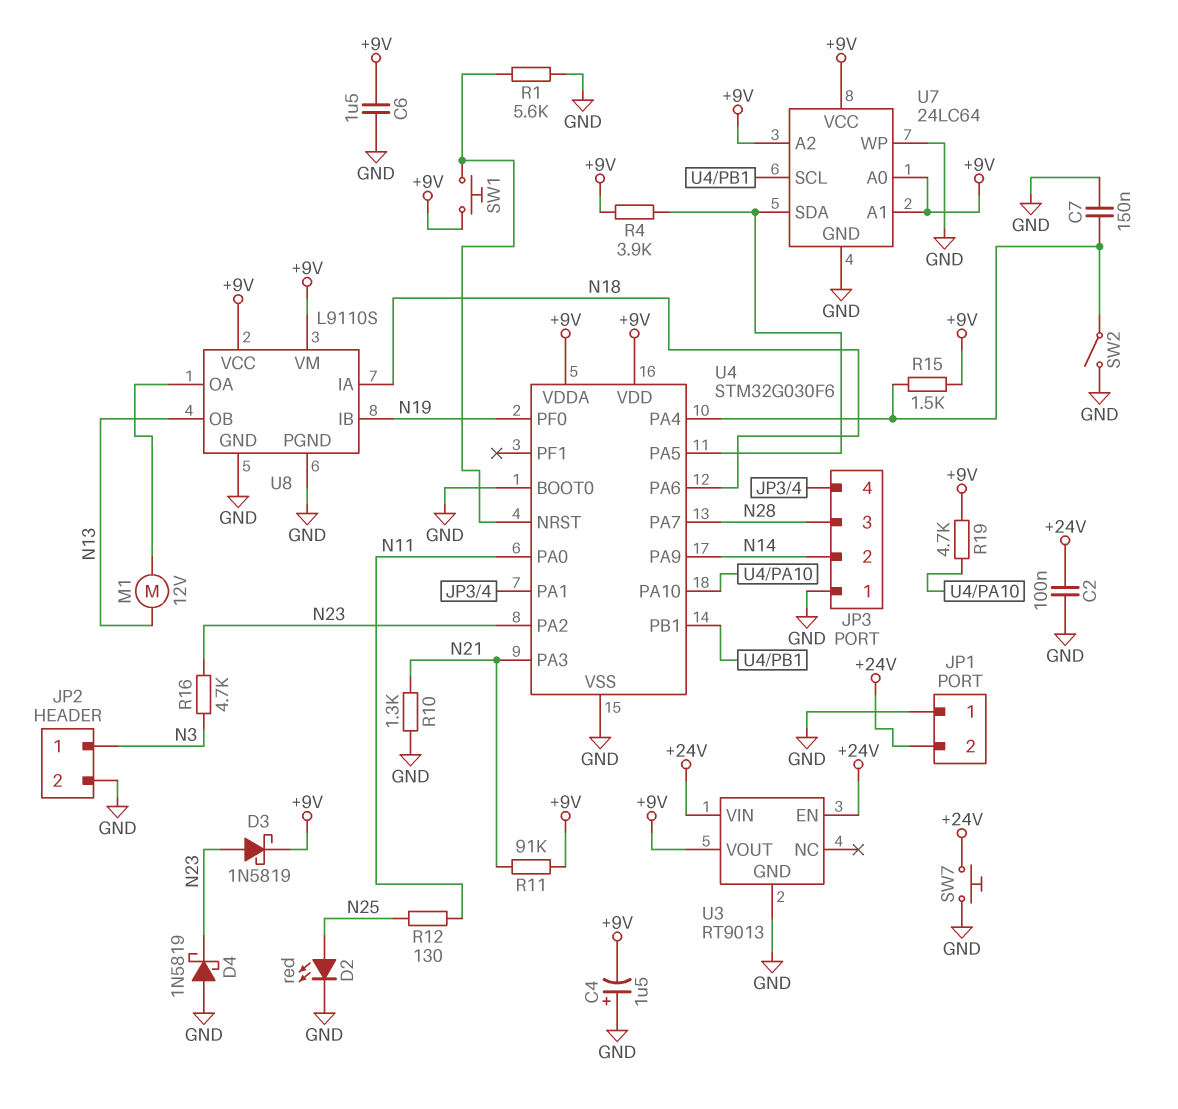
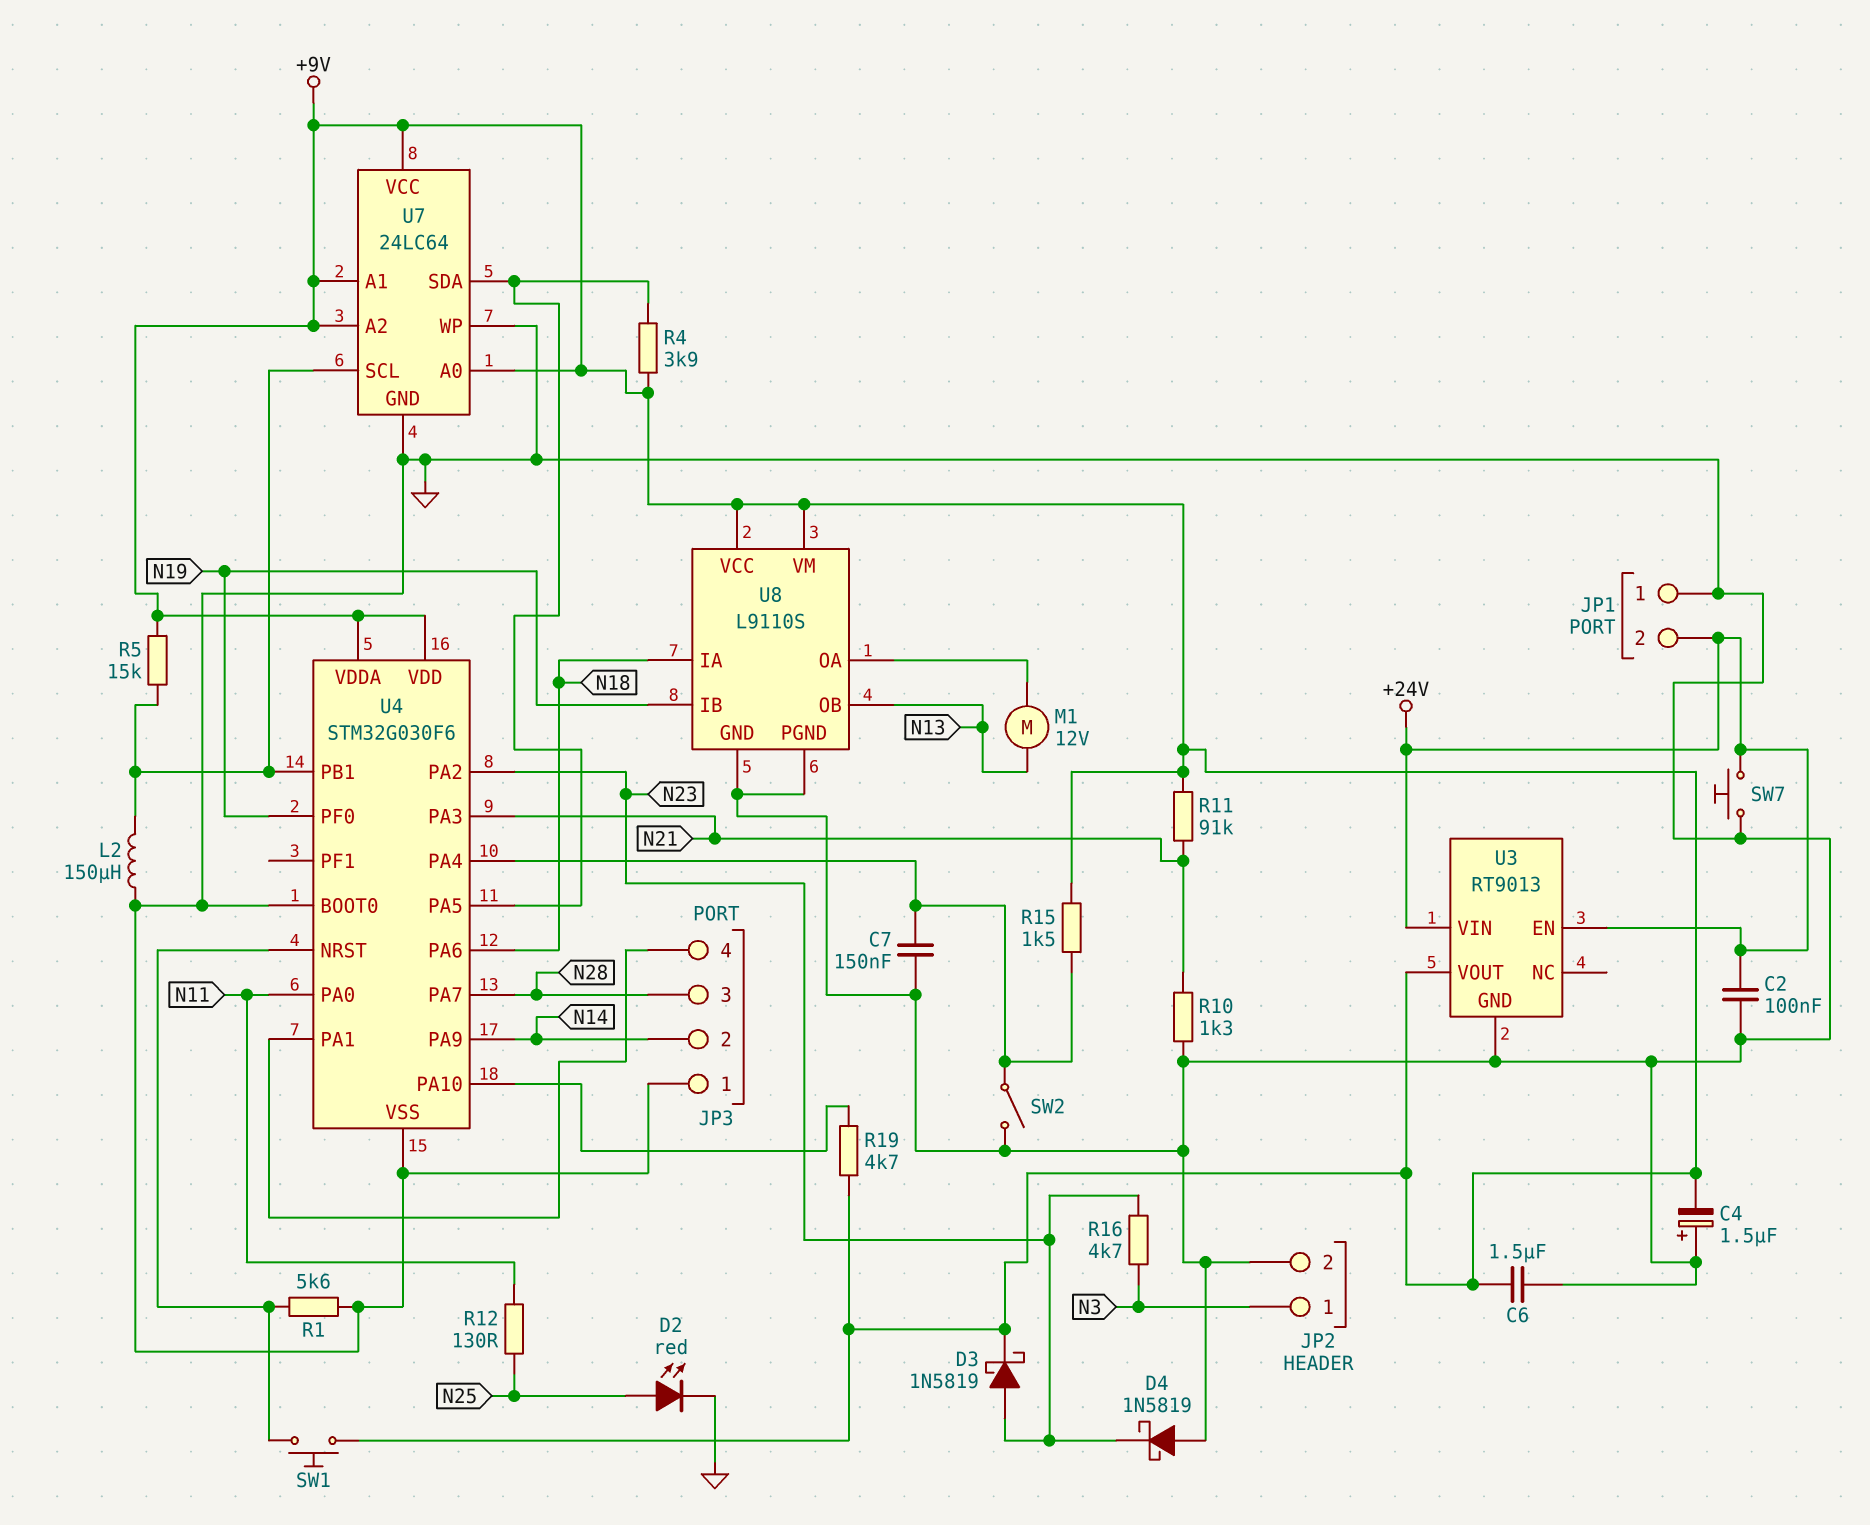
L2: none -> 150uH (GND, U4/PB1)
R5: none -> 15k (+9V, U4/PB1)

